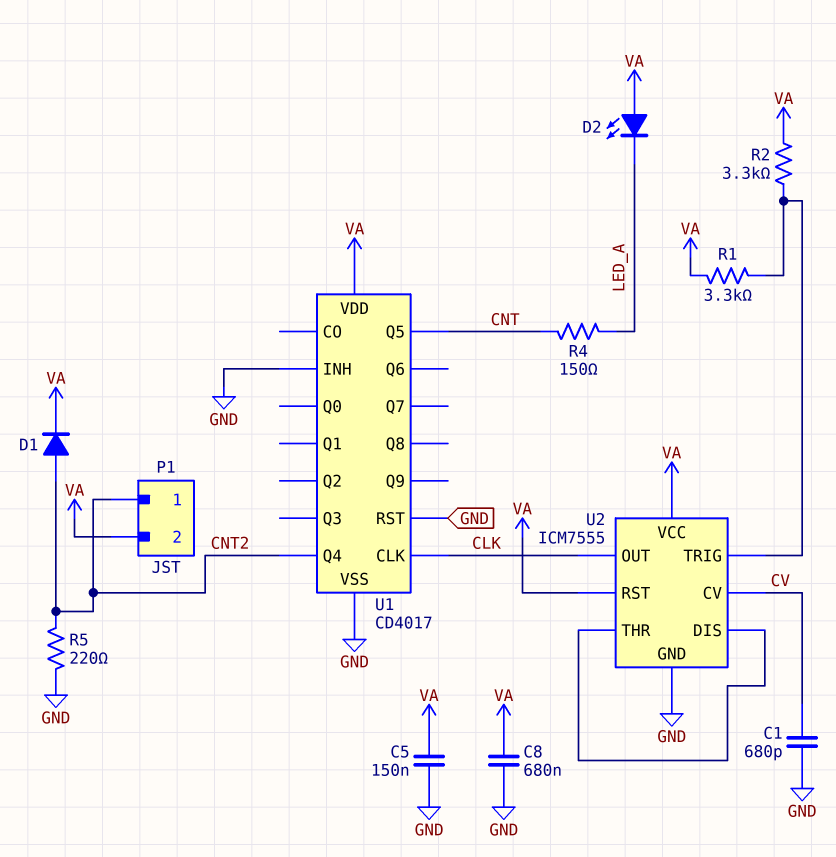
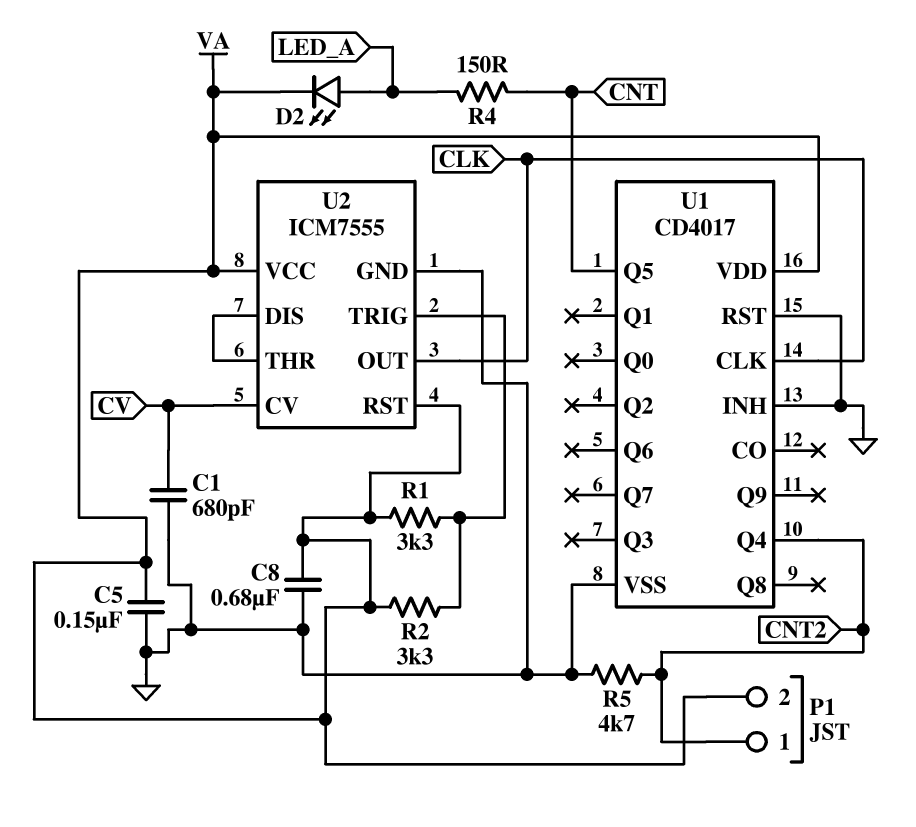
D1: diode (A CNT2, K VA) -> none
D2: LED (A VA, K LED_A) -> LED (A LED_A, K VA)
R5: 220 (CNT2, GND) -> 4.7k (CNT2, GND)

